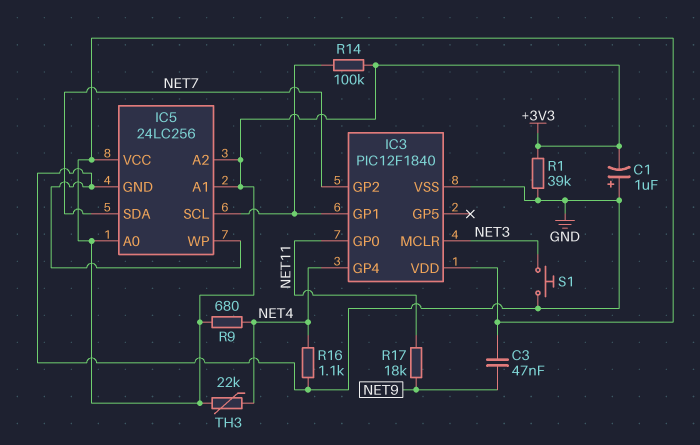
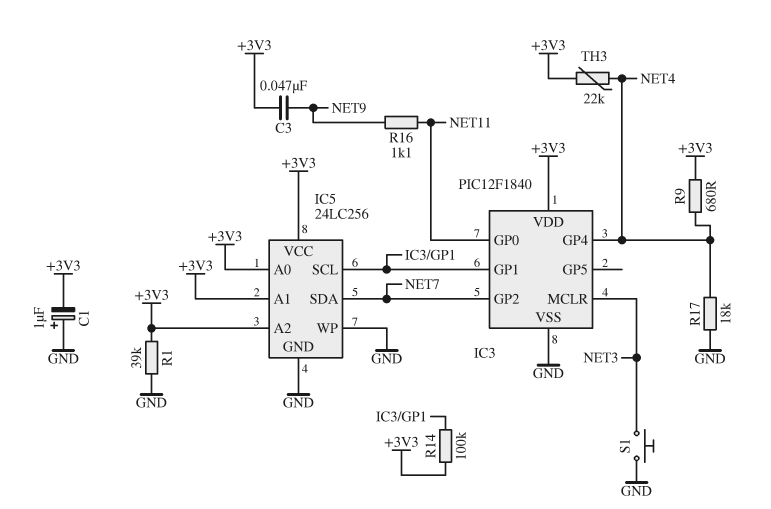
R16: 1.1k (GND, NET4) -> 1.1k (NET9, NET11)
R17: 18k (NET9, NET11) -> 18k (GND, NET4)

